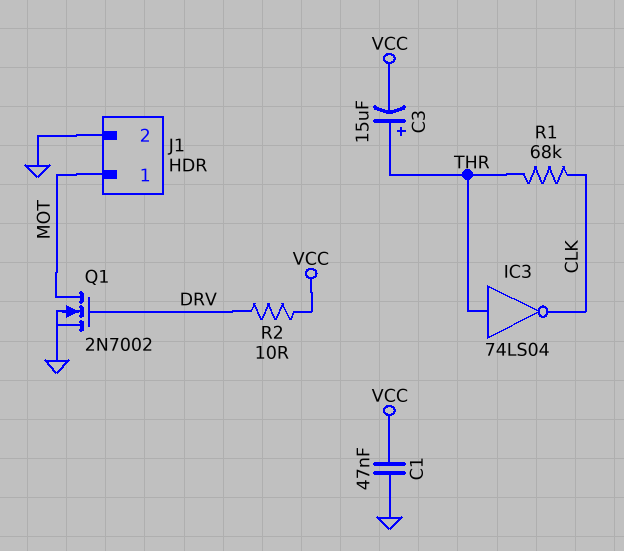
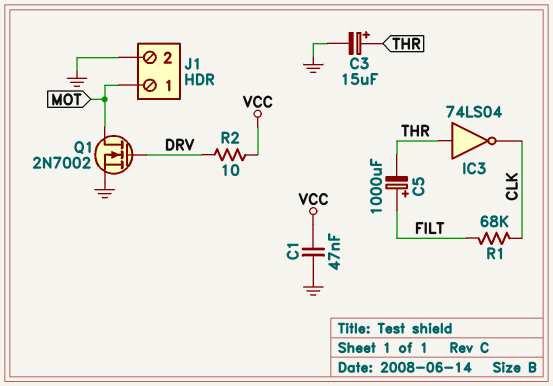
C3: 15uF (plus THR, minus VCC) -> 15uF (plus THR, minus GND)
C5: none -> 1000uF (plus FILT, minus THR)
R1: 68k (CLK, THR) -> 68k (CLK, FILT)

